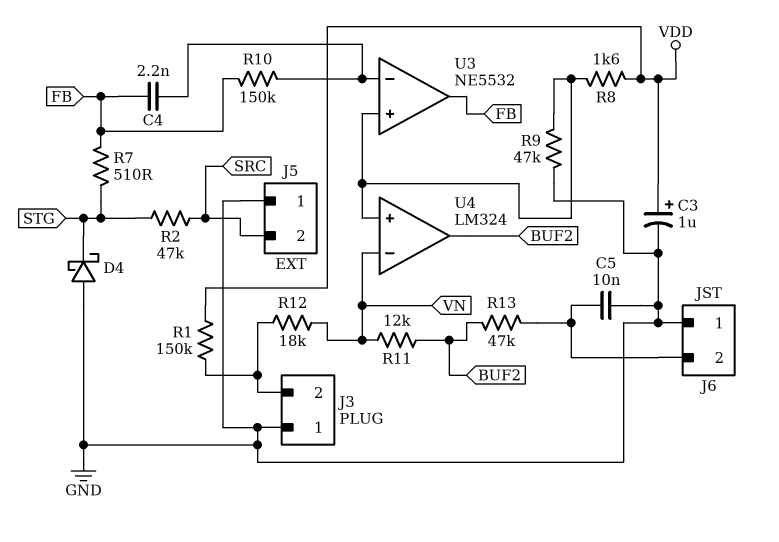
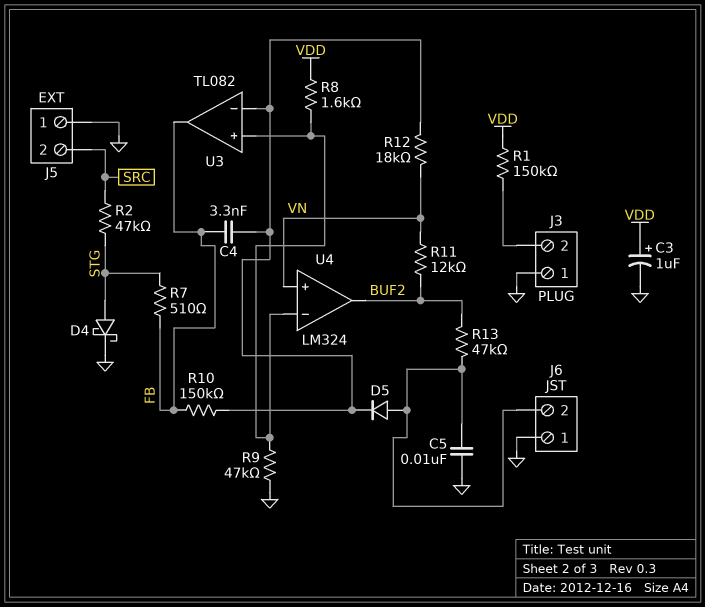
C4: 2.2nF (FB, U3/in-) -> 3.3nF (FB, U3/in-)
D4: schottky (A GND, K STG) -> schottky (A STG, K GND)
D5: none -> diode (A J6/2, K U3/in-)
R12: 18k (J3/2, VN) -> 18k (U3/in-, VN)
U3: NE5532 -> TL082
U4 pin in+: U3/in+ -> VN
U4 pin in-: VN -> U3/in+

